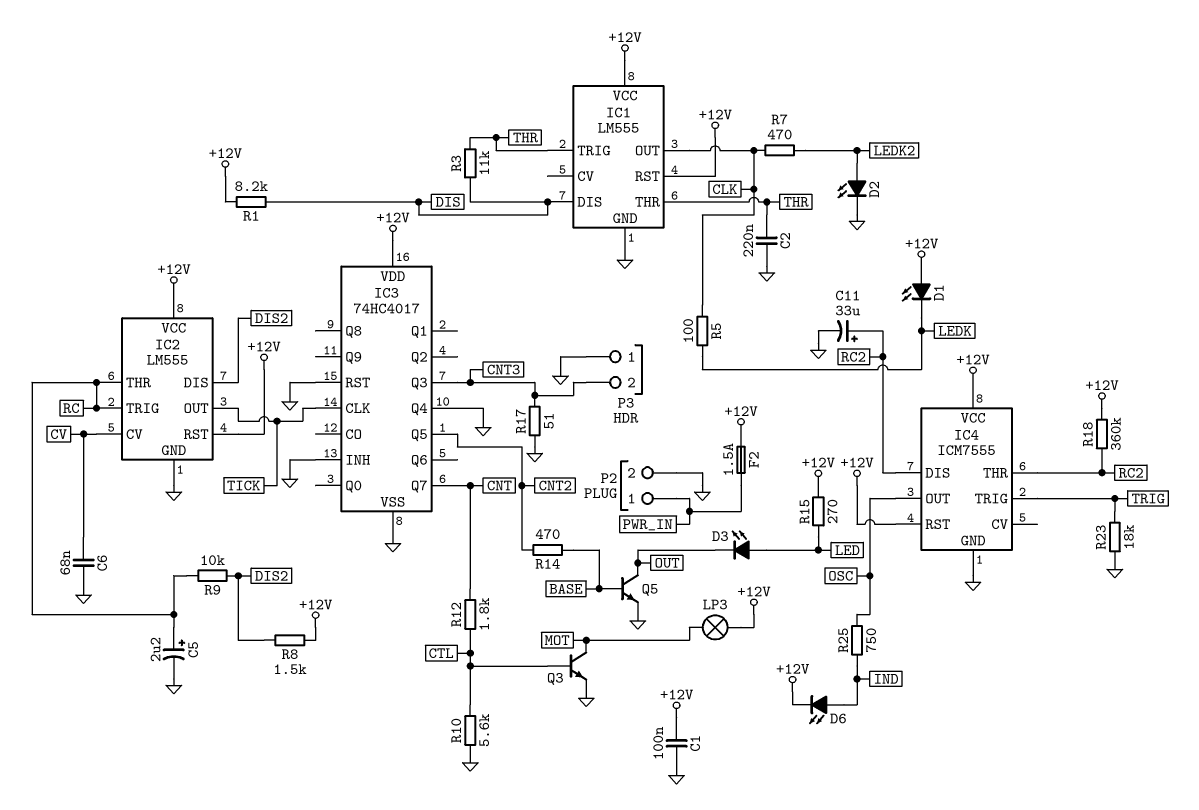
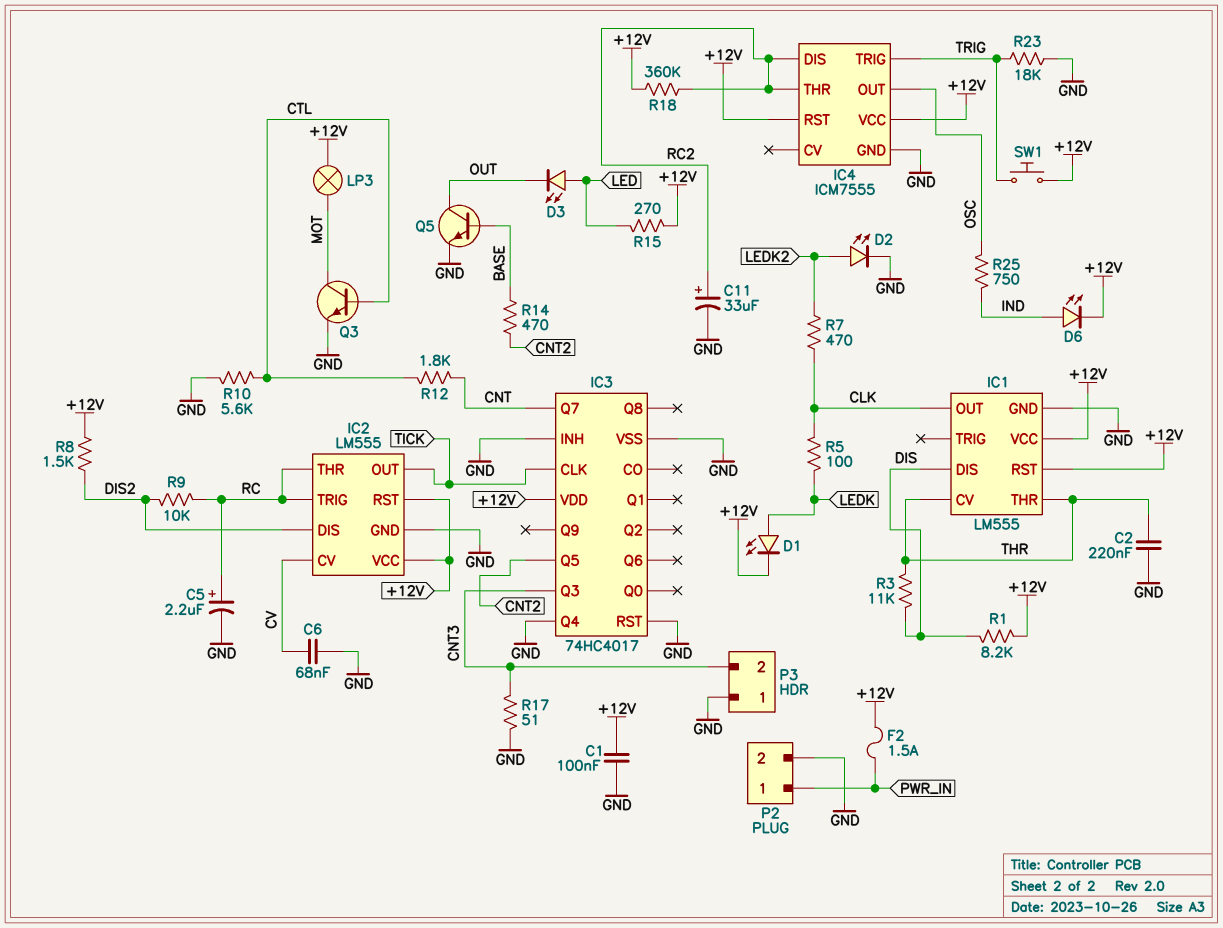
D1: LED (A +12V, K LEDK) -> LED (A LEDK, K +12V)
IC1 pin CV: none -> THR
IC1 pin TRIG: THR -> none
SW1: none -> button (+12V, TRIG)

